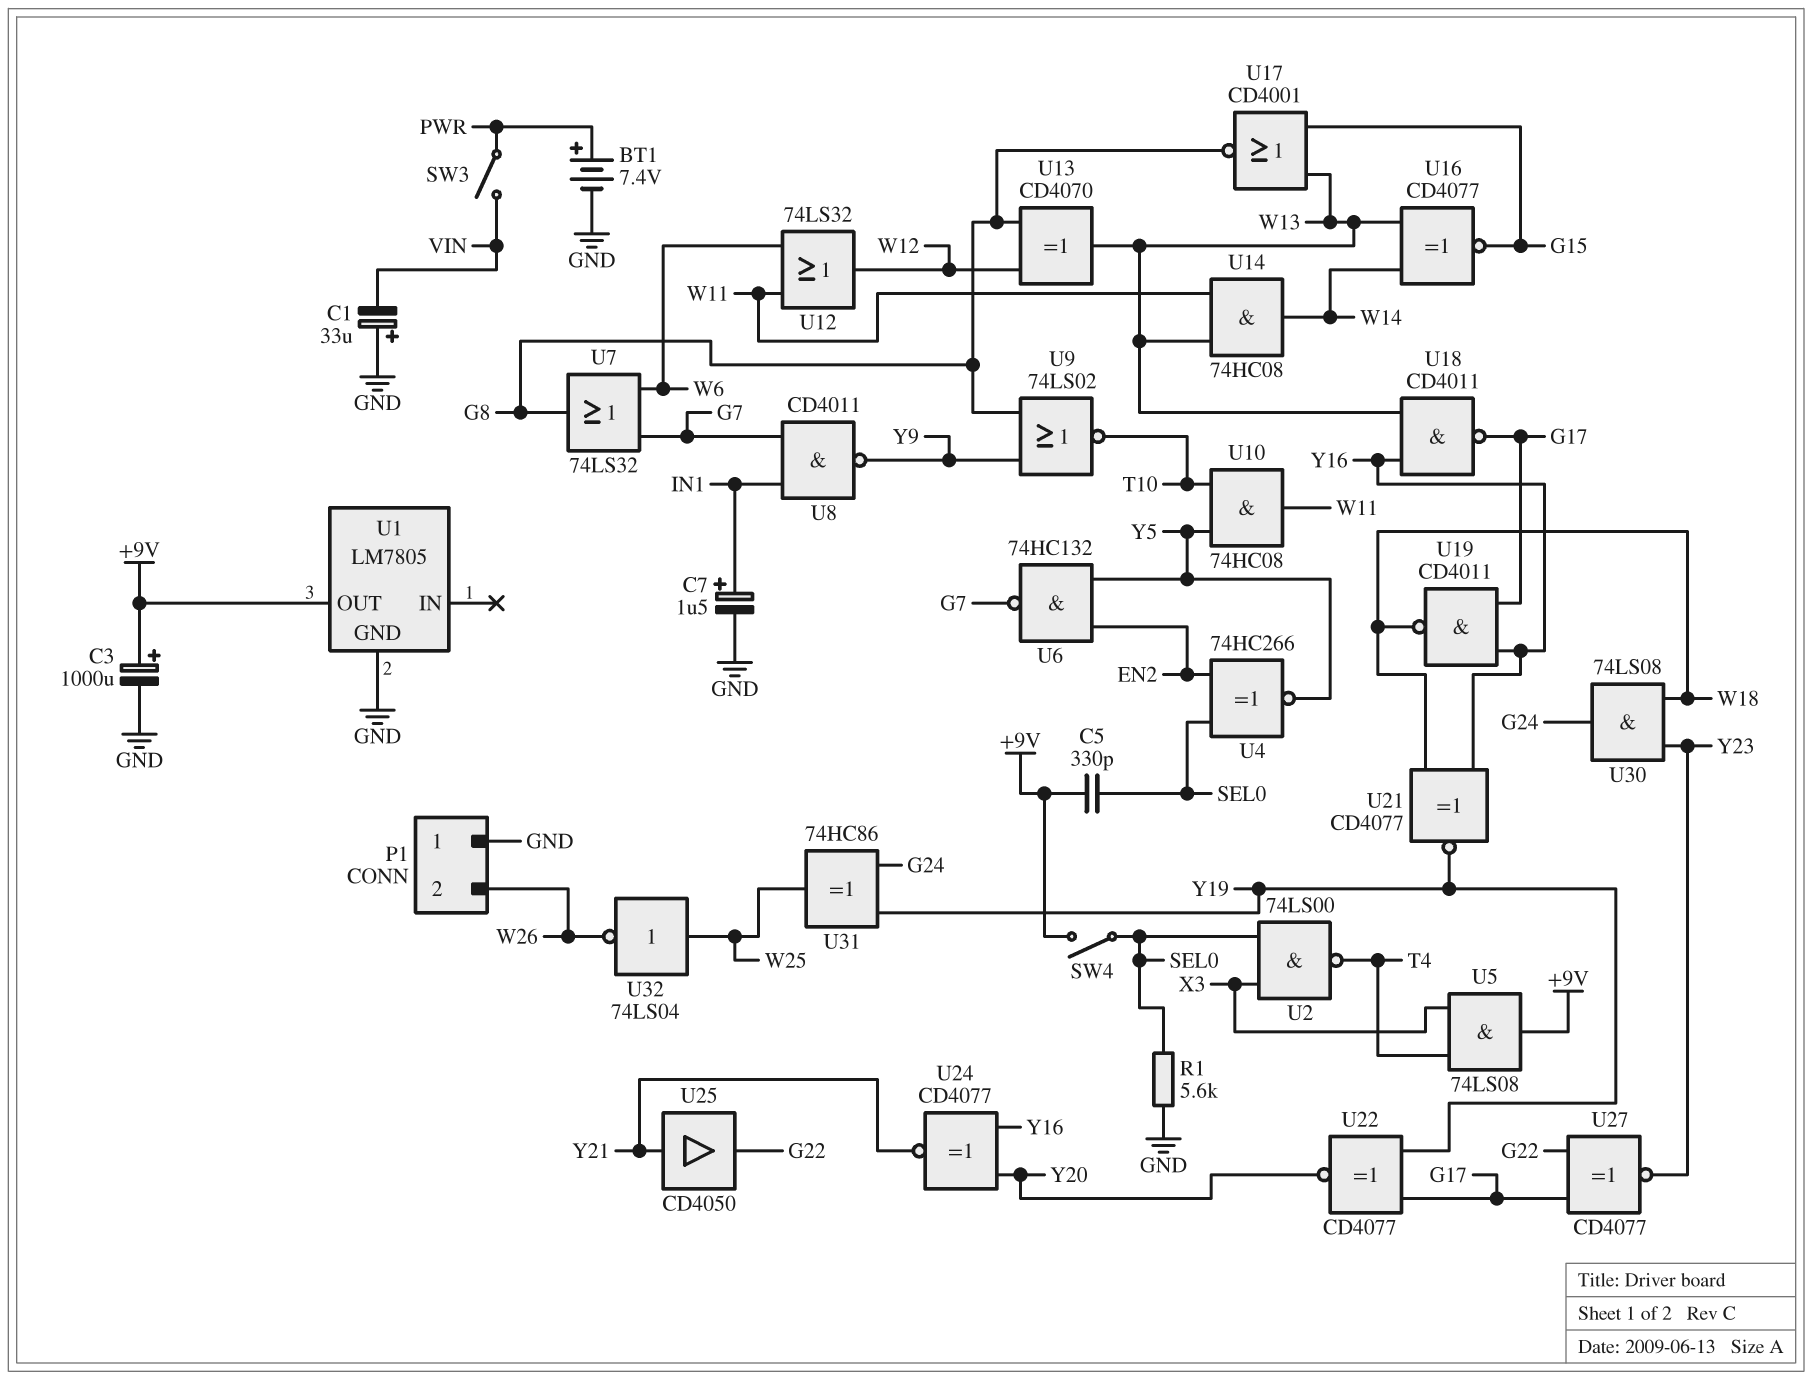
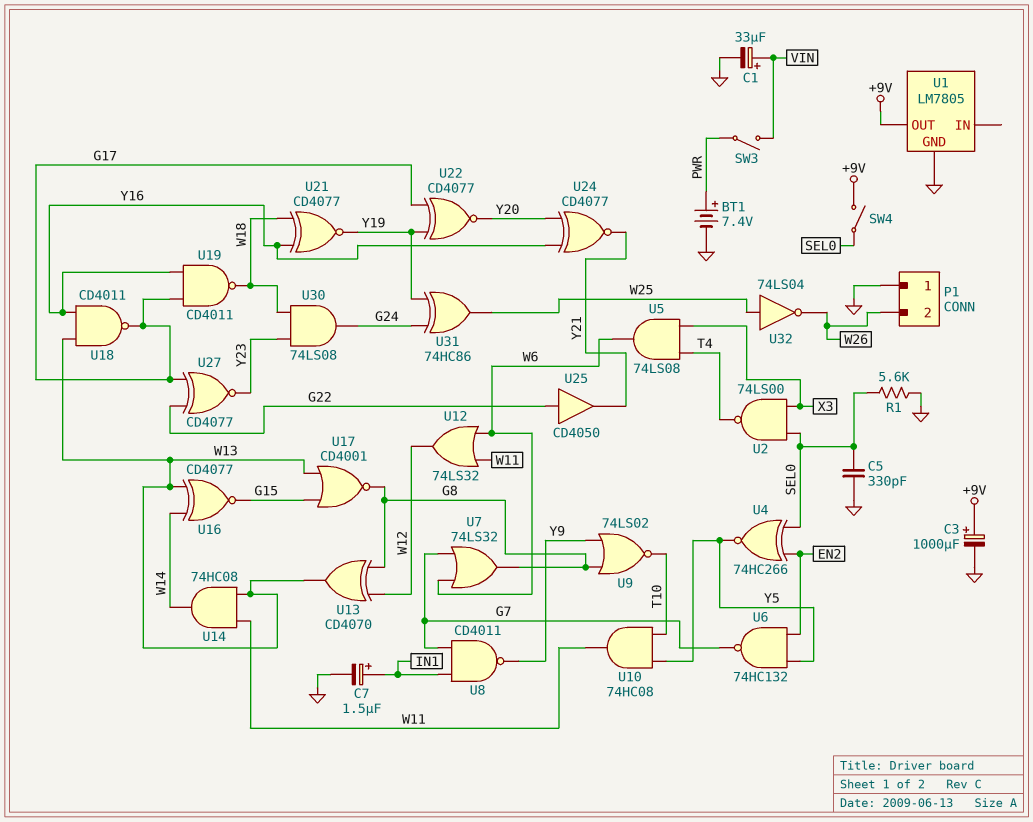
C1: 33uF (plus GND, minus VIN) -> 33uF (plus VIN, minus GND)
C5: 330pF (+9V, SEL0) -> 330pF (GND, SEL0)
U5: AND 74LS08 (in T4, in X3, out +9V) -> AND 74LS08 (in T4, in X3, out W6)
U25: buffer CD4050 (in Y21, out G22) -> buffer CD4050 (in G22, out Y21)

